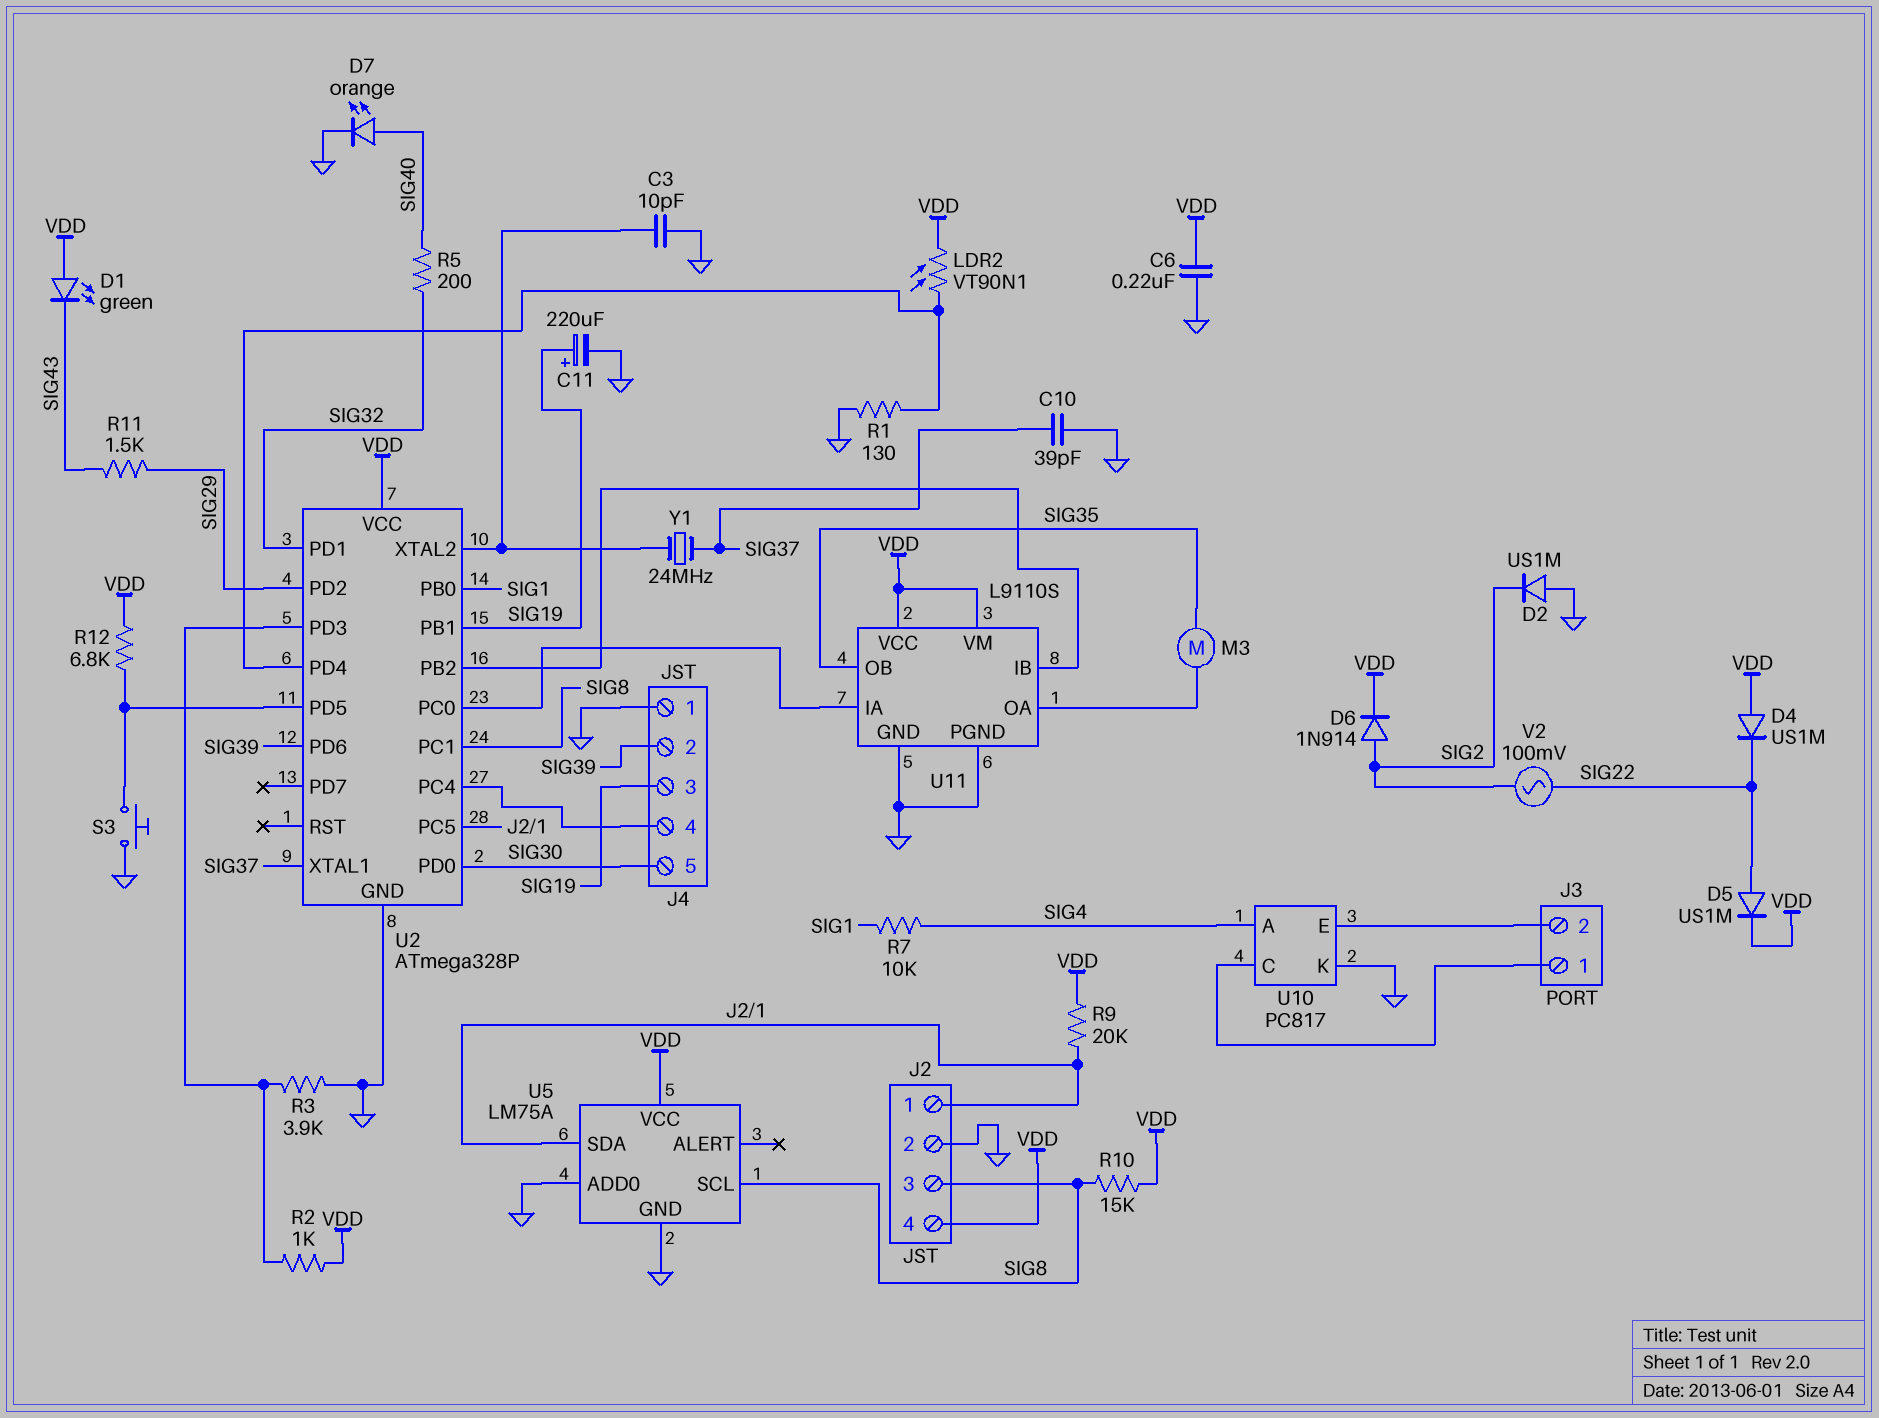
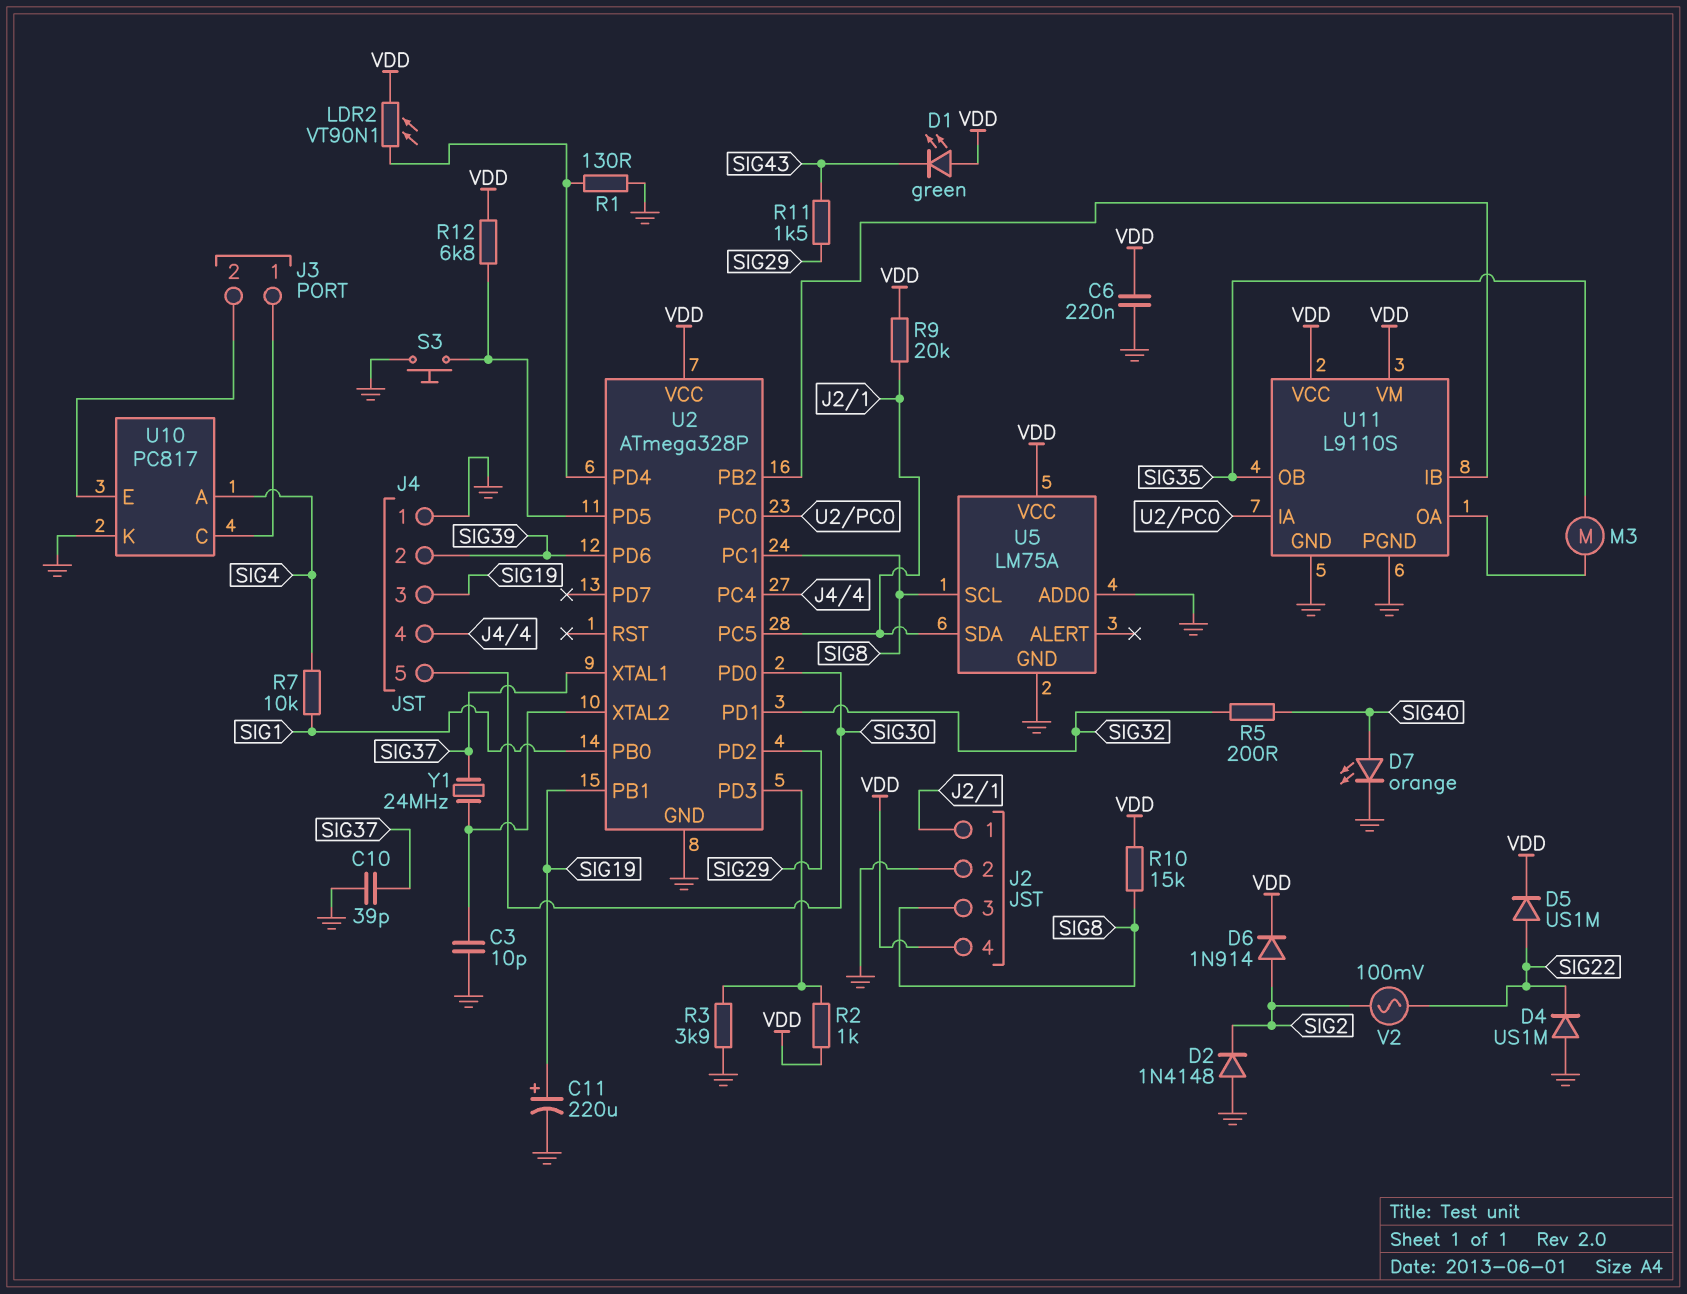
D2: diode US1M (A GND, K SIG2) -> diode 1N4148 (A GND, K SIG2)
D4: diode US1M (A VDD, K SIG22) -> diode US1M (A GND, K SIG22)

